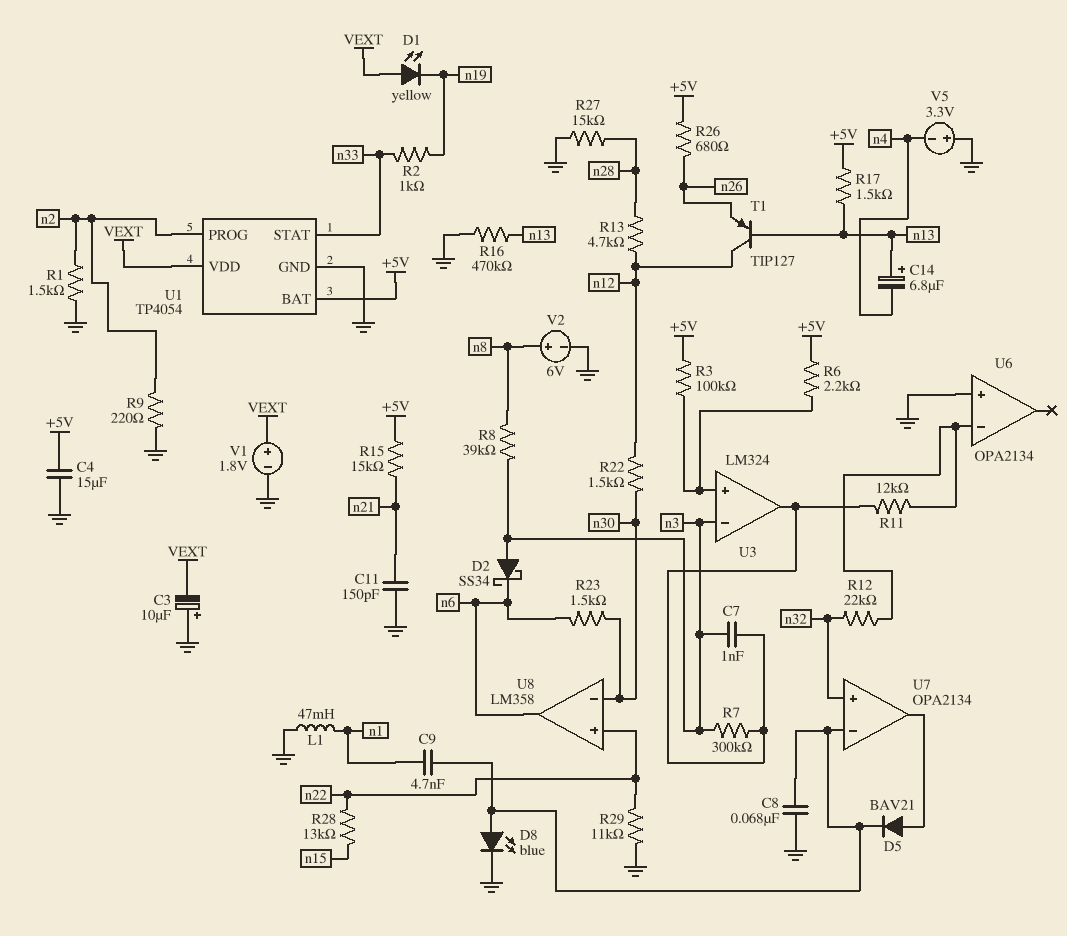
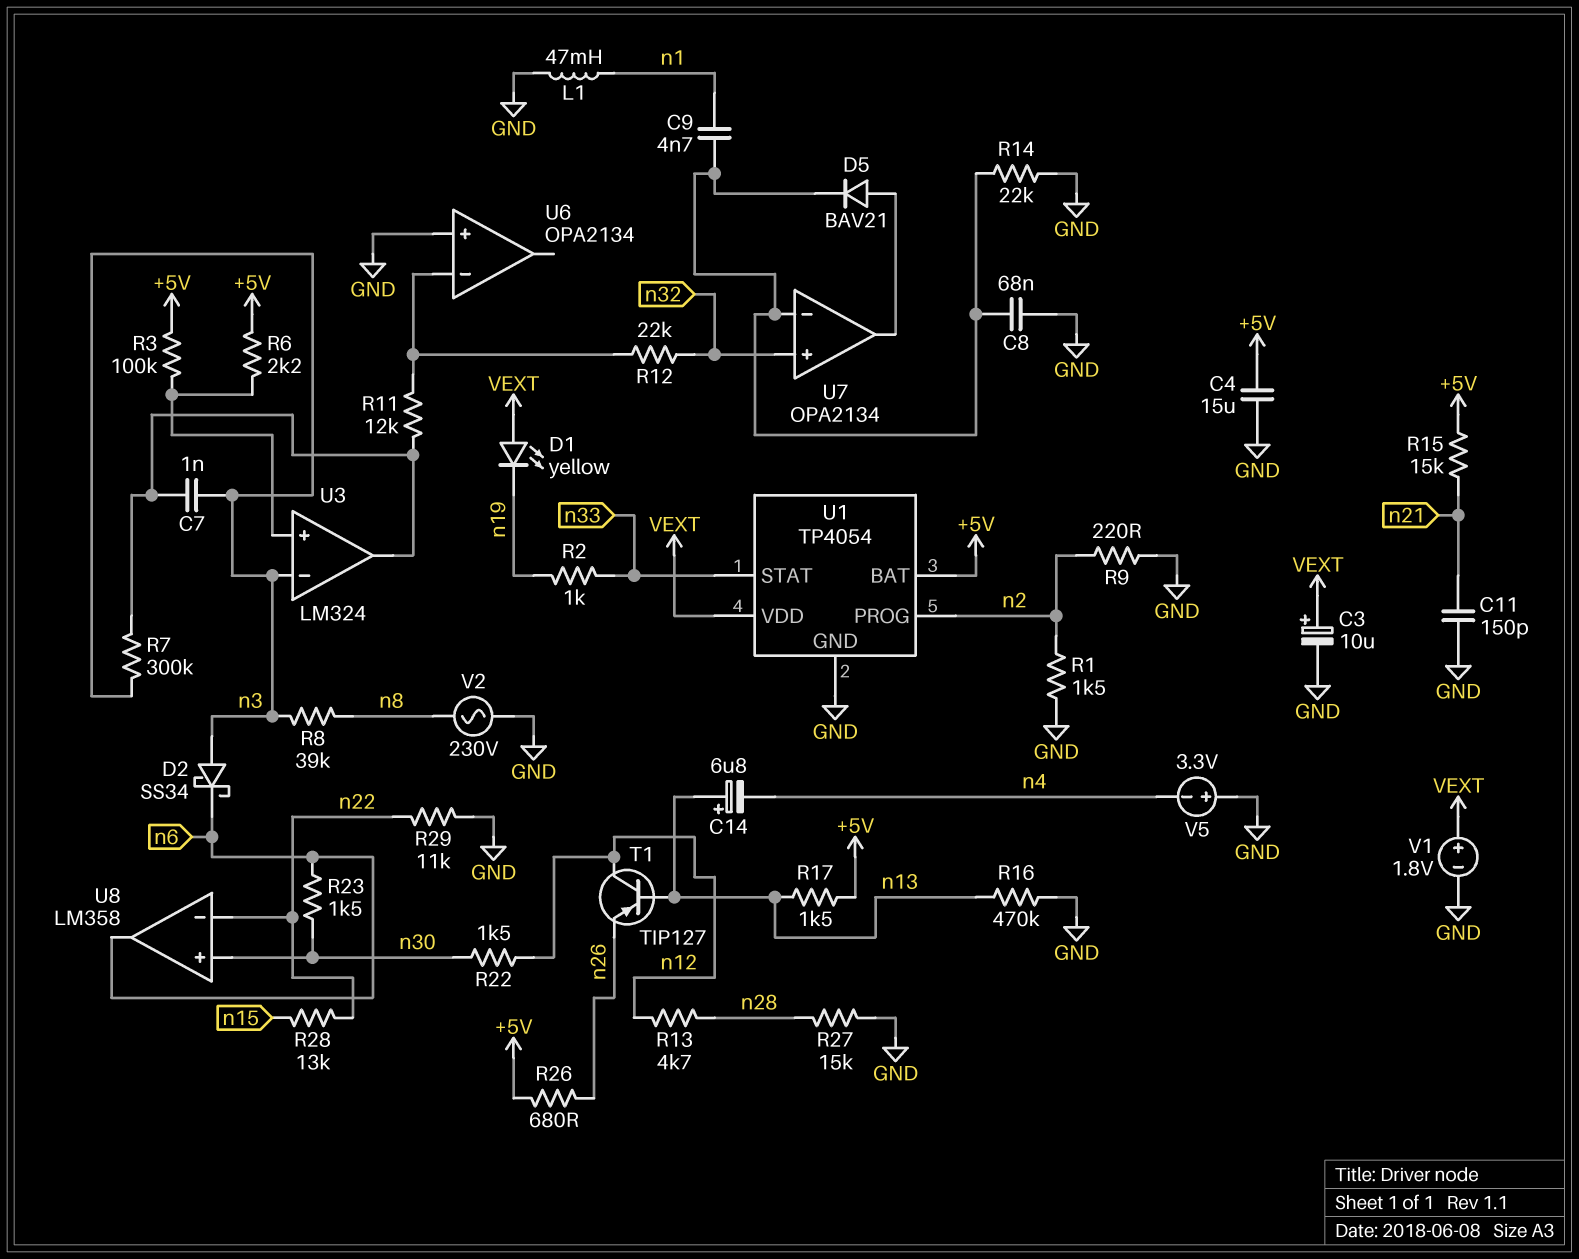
C3: 10uF (plus GND, minus VEXT) -> 10uF (plus VEXT, minus GND)
D8: LED blue (A U7/in-, K GND) -> none
R14: none -> 22k (GND, U7/in-)
U8 pin in+: n22 -> n30
U8 pin in-: n30 -> n22
V2: 6V (plus n8, minus GND) -> AC 230V (GND, n8)

